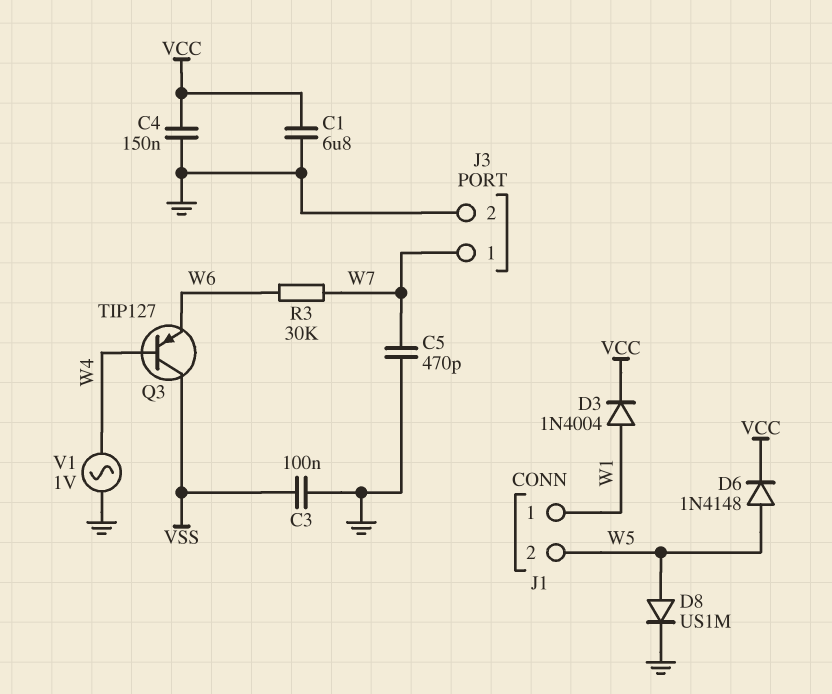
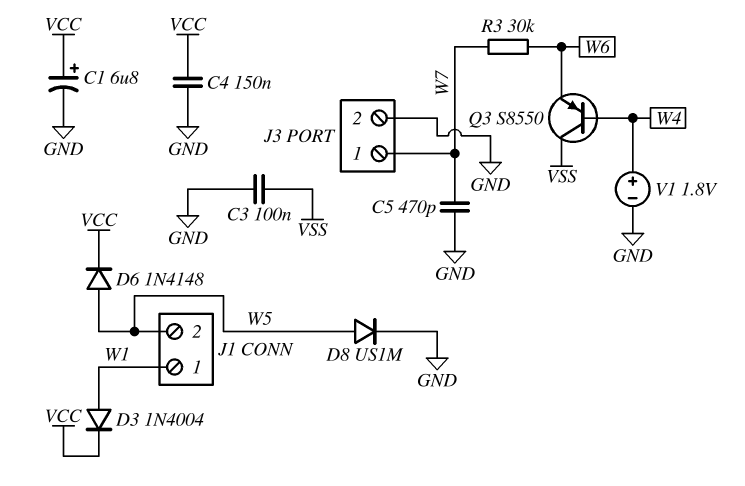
C1: 6.8uF (GND, VCC) -> 6.8uF (plus VCC, minus GND)
Q3: PNP TIP127 (B W4, C VSS, E W6) -> PNP S8550 (B W4, C VSS, E W6)
V1: AC 1V (GND, W4) -> 1.8V (plus W4, minus GND)

